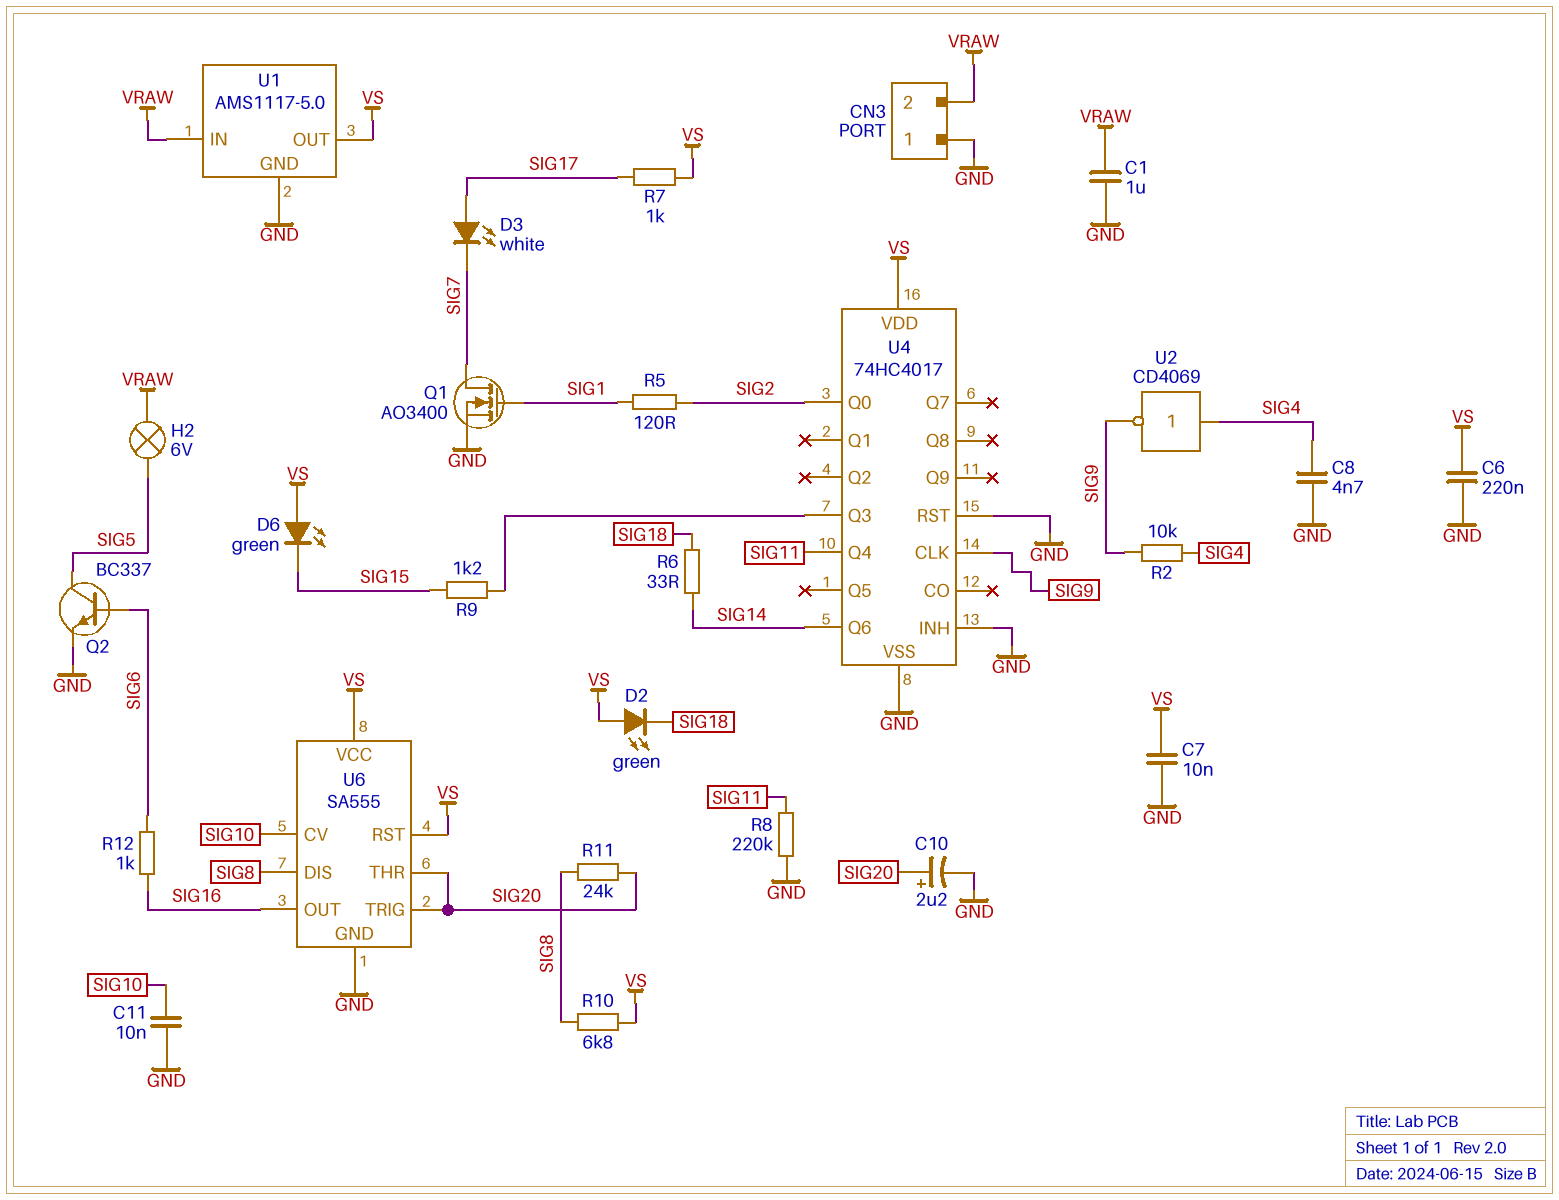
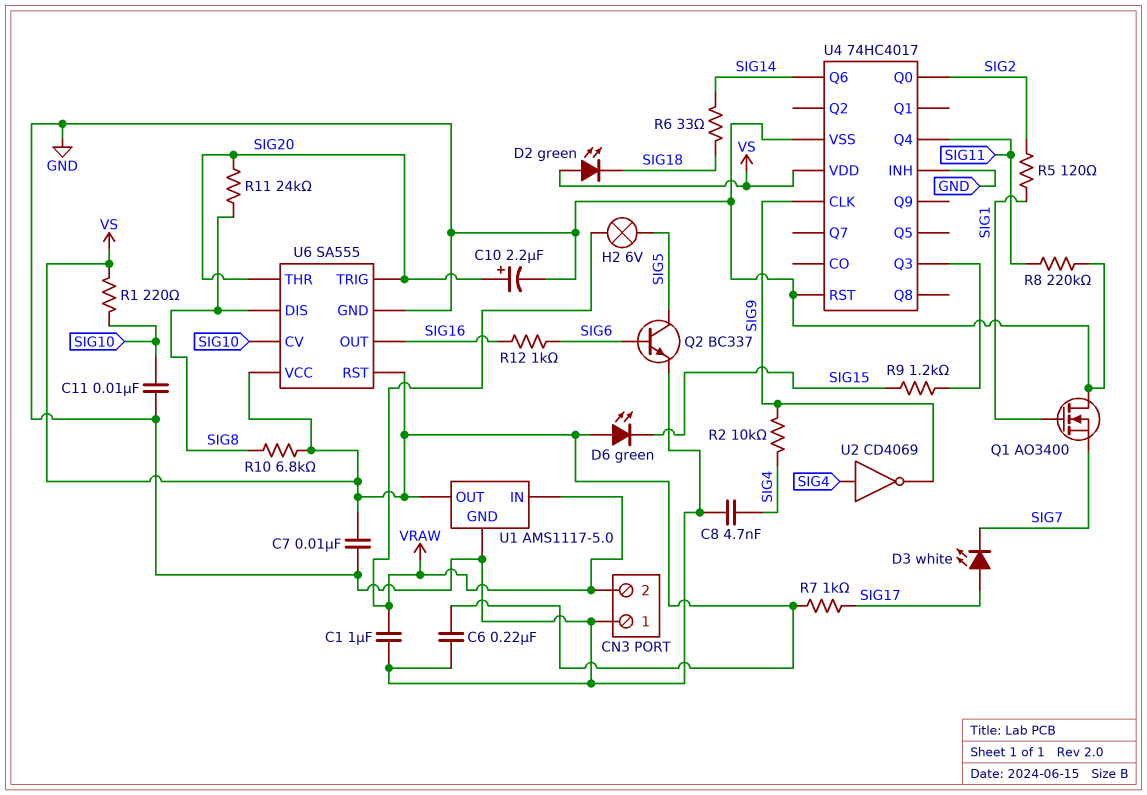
Q1: NMOS AO3400 (G SIG1, D SIG7, S GND) -> NMOS AO3400 (G SIG1, D GND, S SIG7)
R1: none -> 220 (SIG10, VS)

